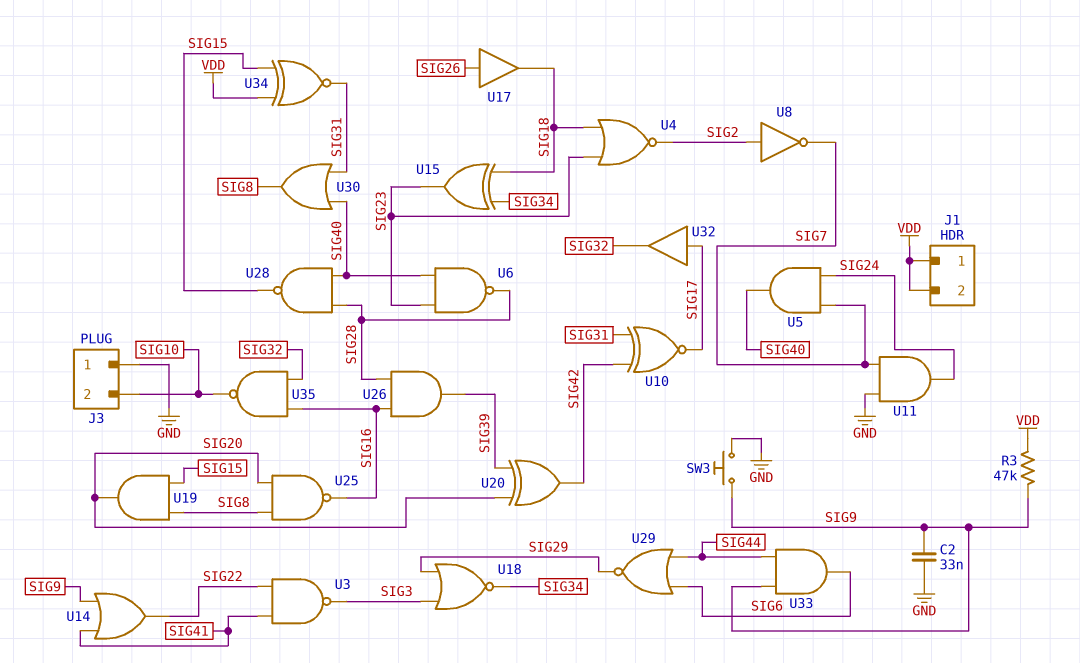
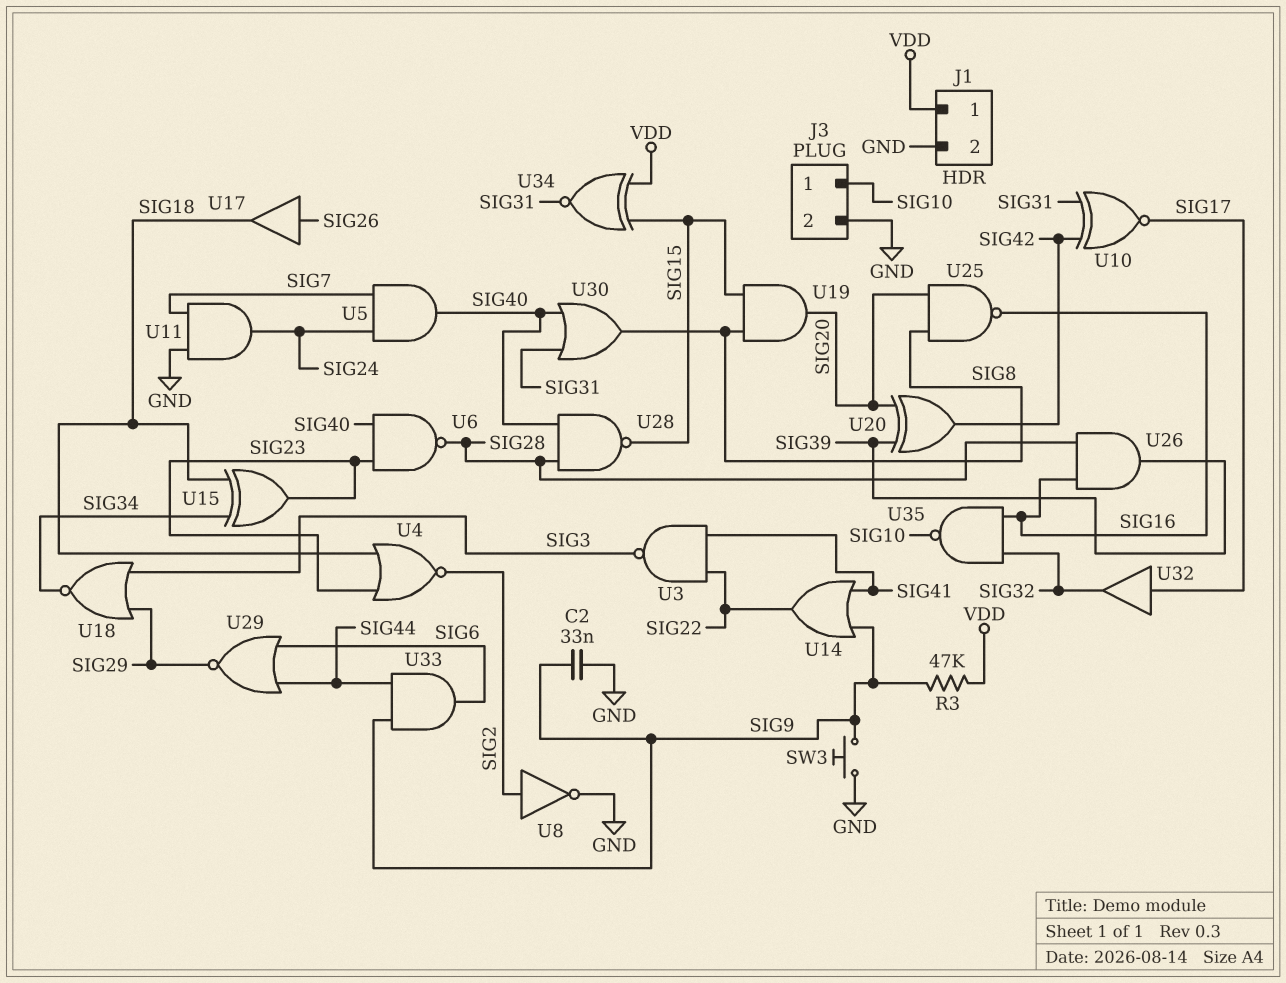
J1 pin 2: VDD -> GND
J3 pin 1: GND -> SIG10
J3 pin 2: SIG10 -> GND
U8: NOT (in SIG2, out SIG7) -> NOT (in SIG2, out GND)

